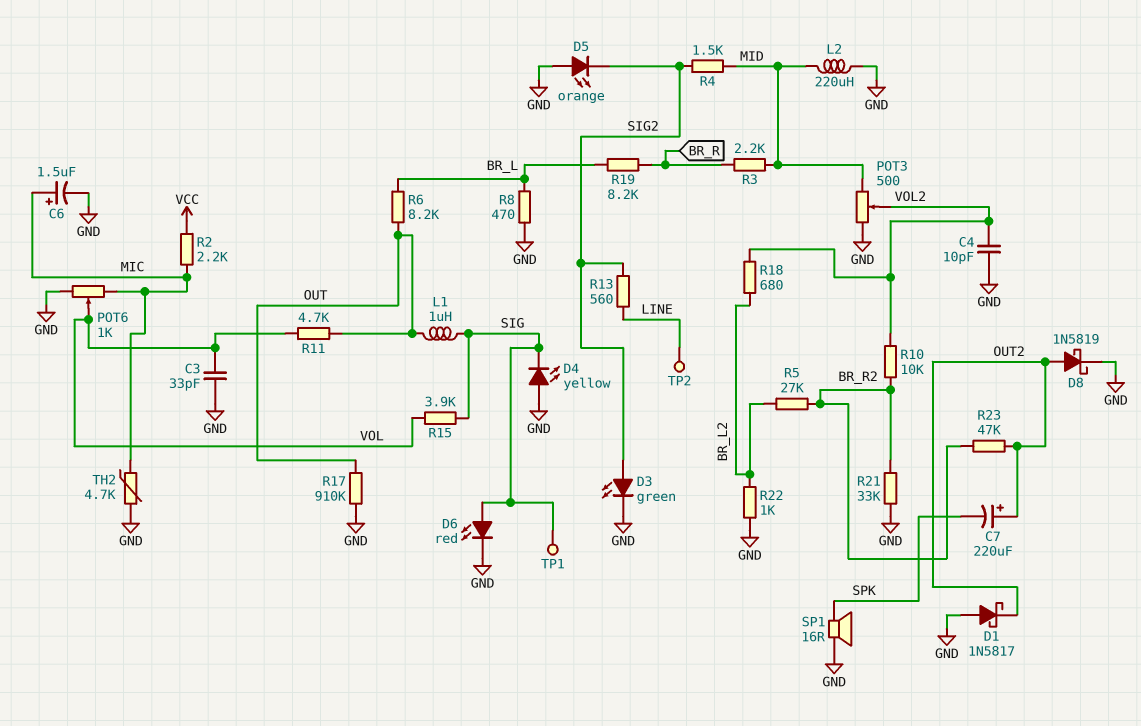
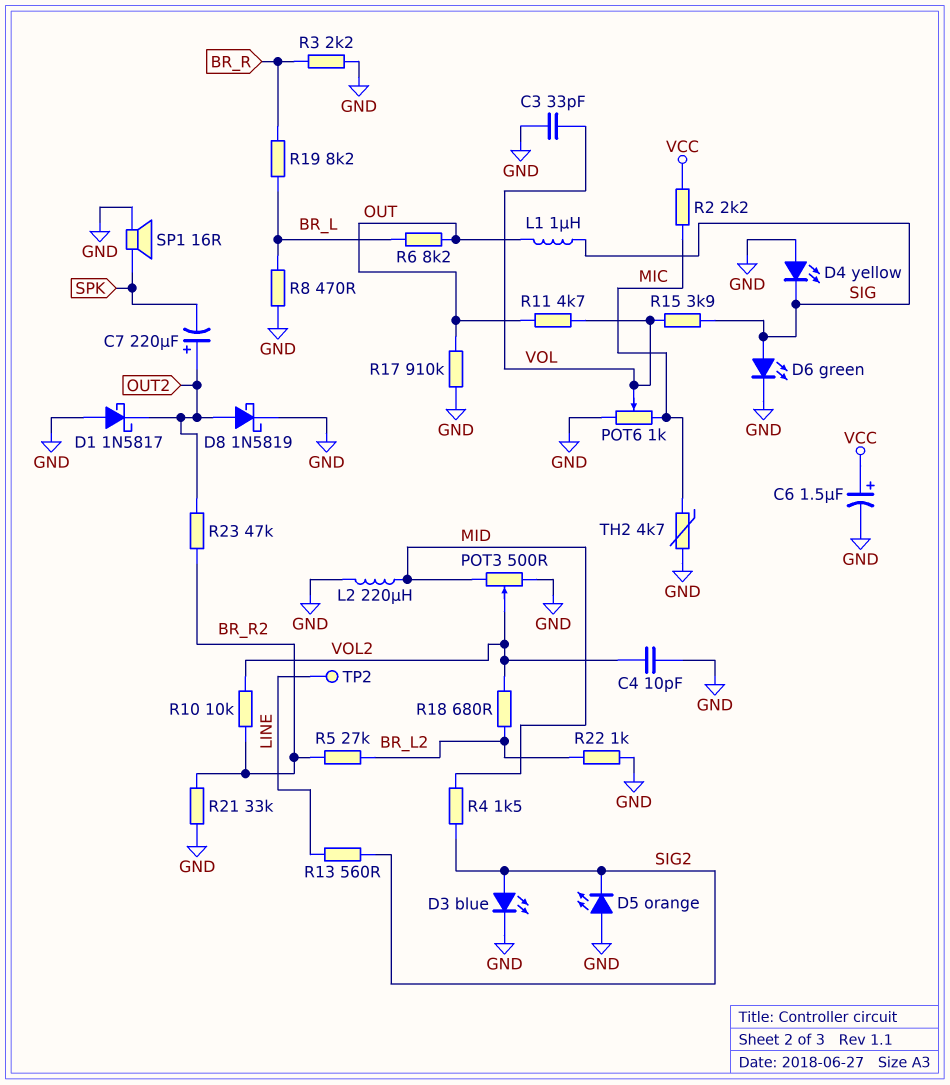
C6: 1.5uF (plus MIC, minus GND) -> 1.5uF (plus VCC, minus GND)
D3: LED green (A SIG2, K GND) -> LED blue (A SIG2, K GND)
D6: LED red (A SIG, K GND) -> LED green (A SIG, K GND)
R3: 2.2k (BR_R, MID) -> 2.2k (BR_R, GND)
TP1: test point (SIG) -> none

